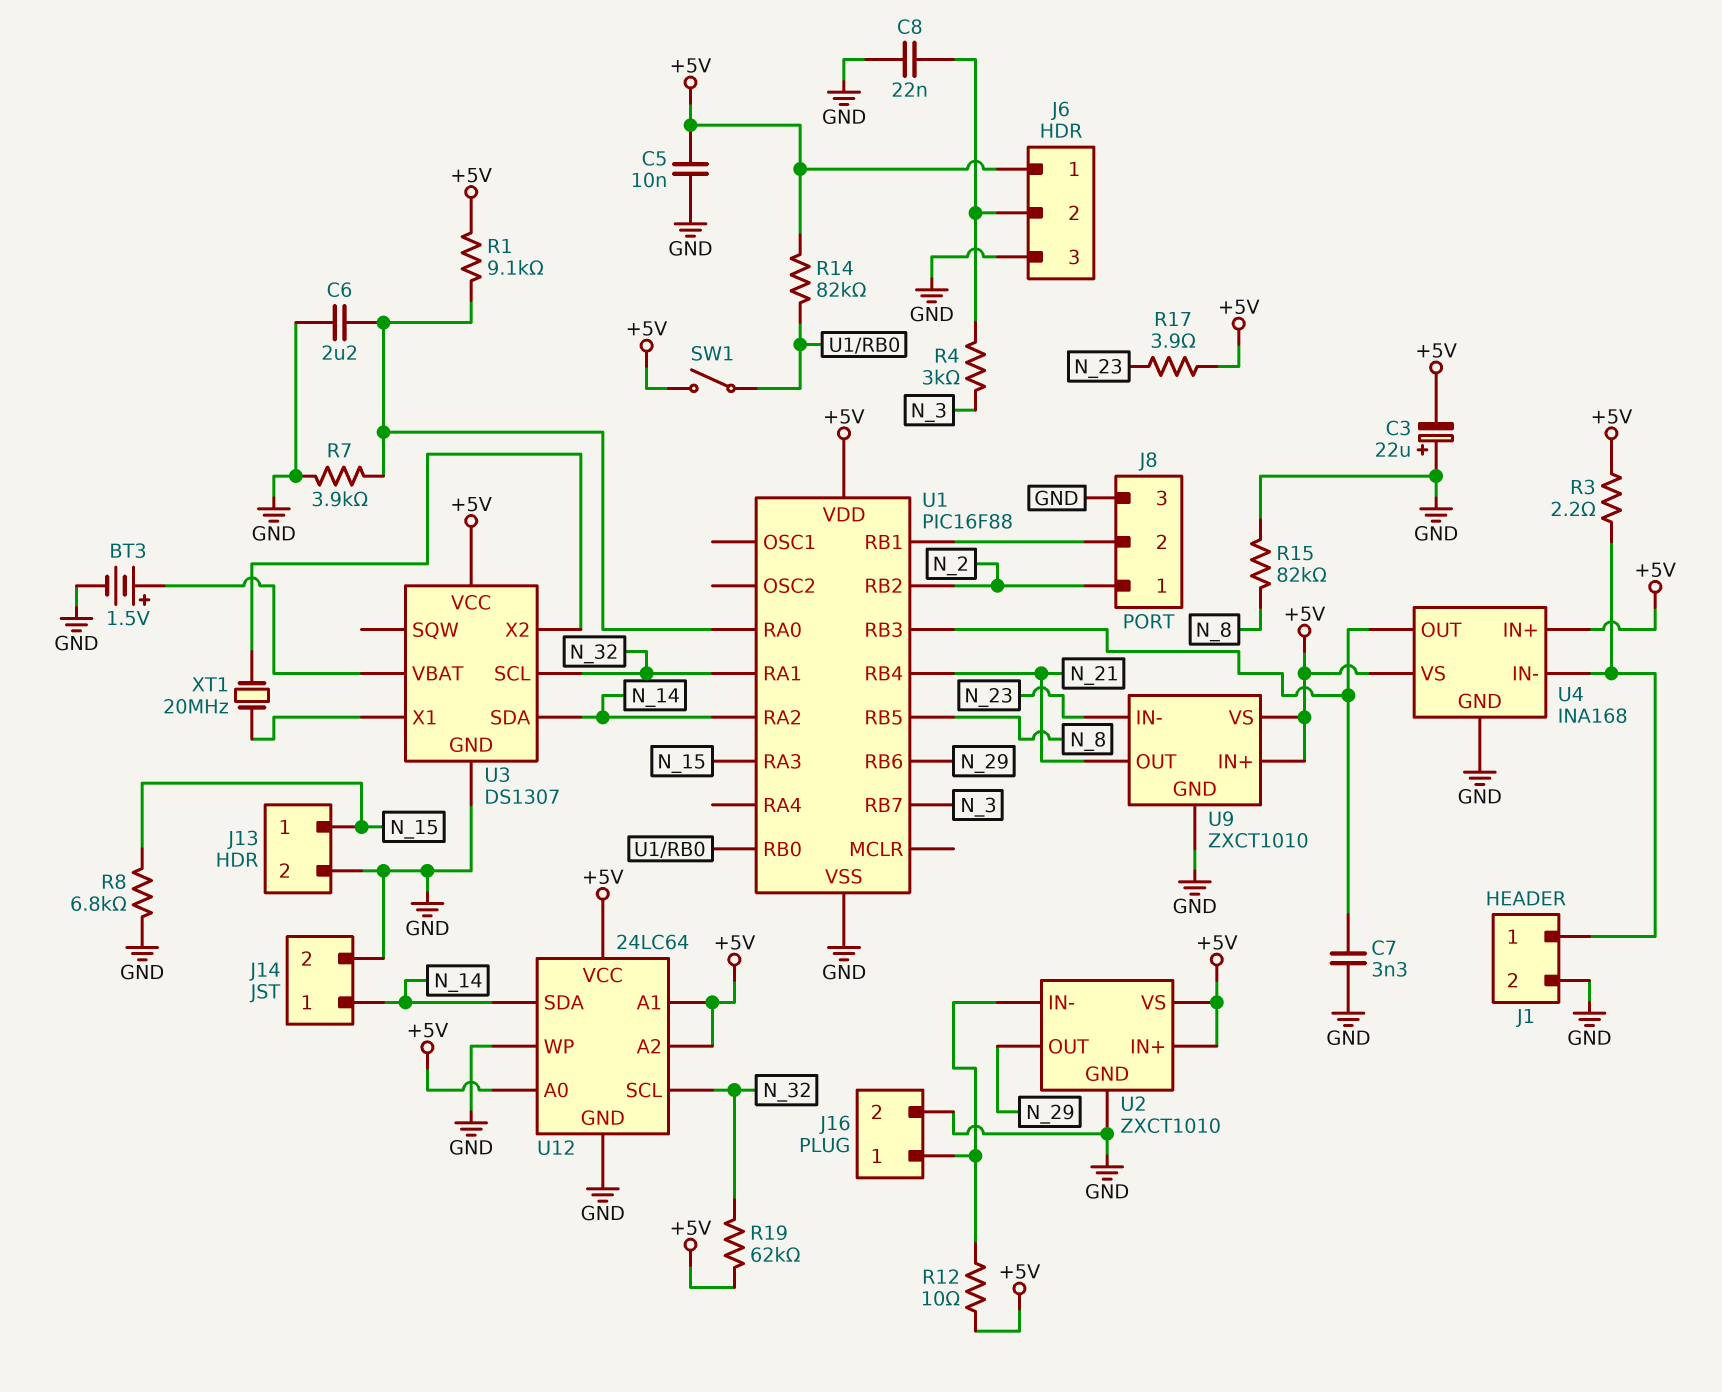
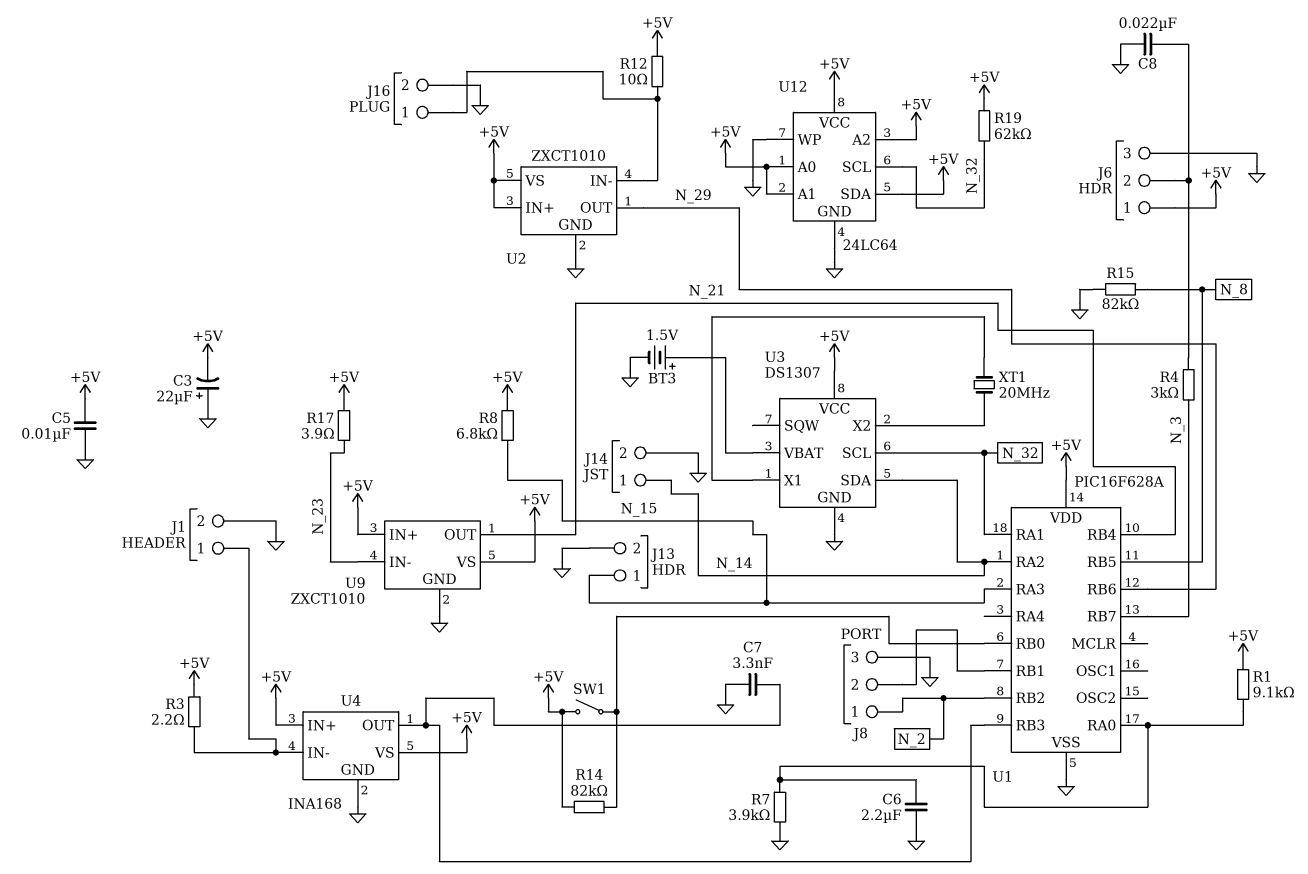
R8: 6.8k (GND, N_15) -> 6.8k (+5V, N_15)
U1: PIC16F88 -> PIC16F628A
U12 pin SDA: N_14 -> +5V

